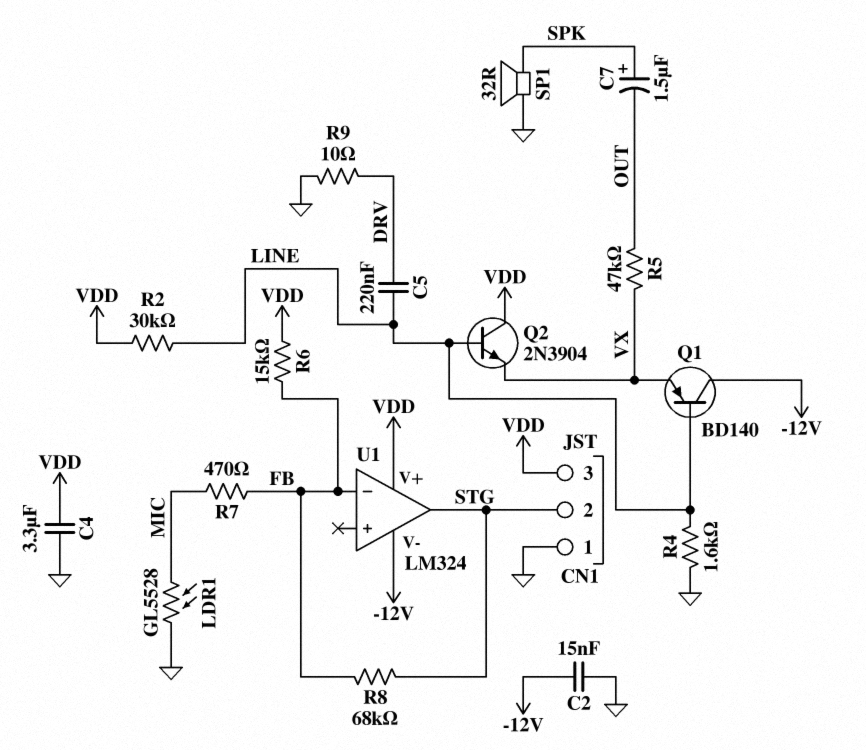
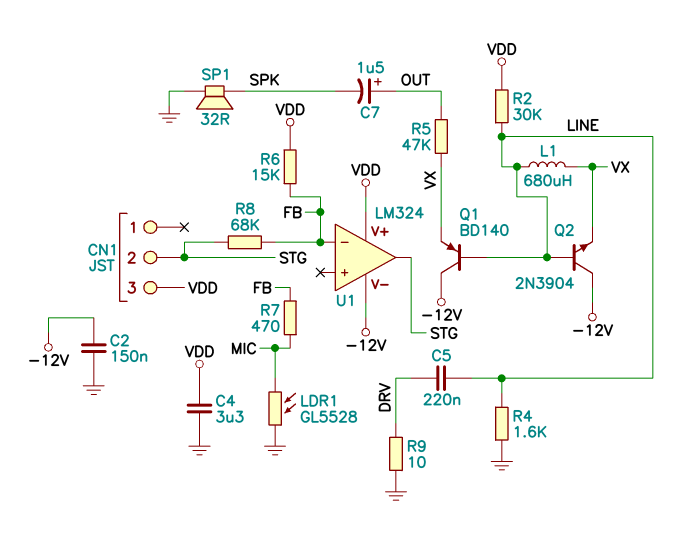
C2: 15nF (-12V, GND) -> 150nF (-12V, GND)
C7: 1.5uF (plus SPK, minus OUT) -> 1.5uF (plus OUT, minus SPK)
CN1 pin 1: GND -> none
L1: none -> 680uH (LINE, VX)
Q2: NPN 2N3904 (B LINE, C VDD, E VX) -> NPN 2N3904 (B LINE, C -12V, E VX)

